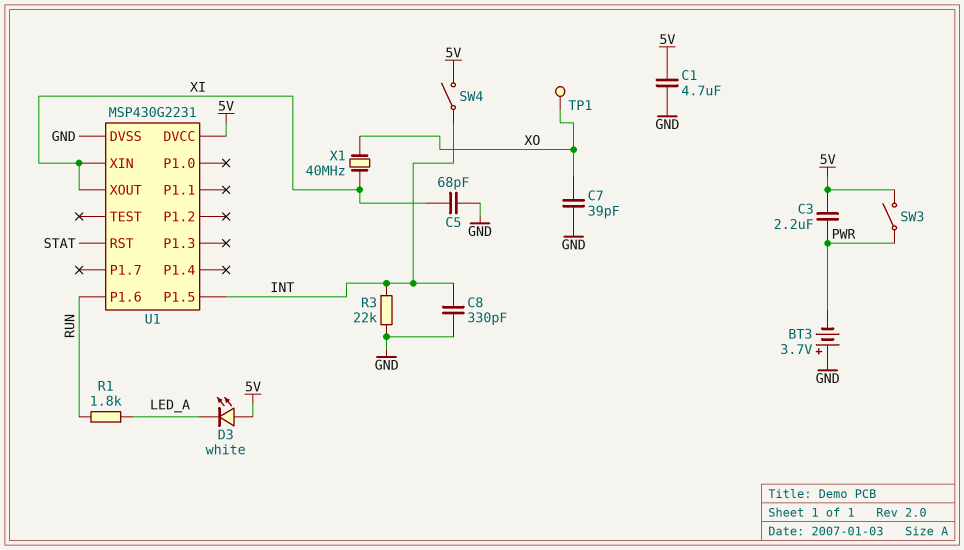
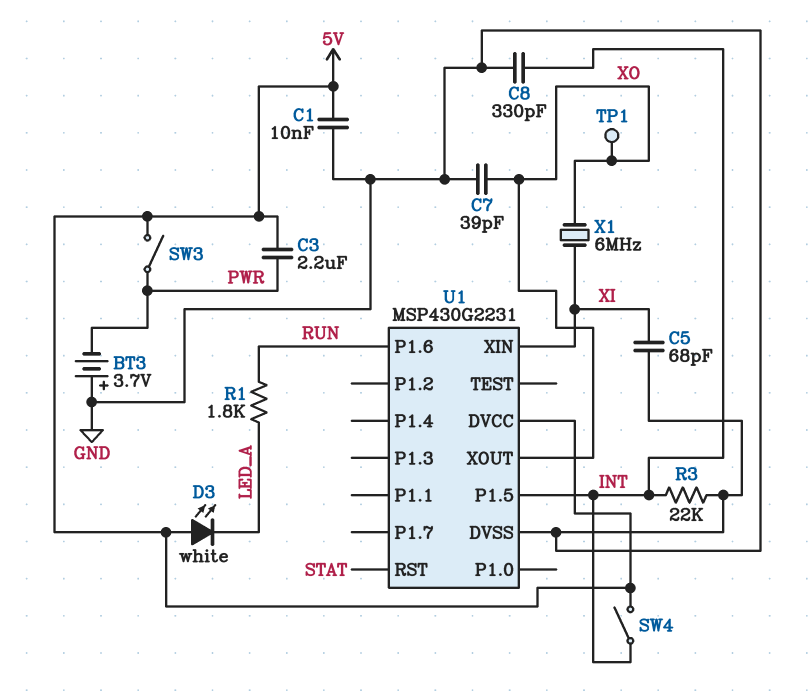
C1: 4.7uF (5V, GND) -> 10nF (5V, GND)
U1 pin XOUT: XI -> XO
X1: 40MHz (XI, XO) -> 6MHz (XI, XO)

